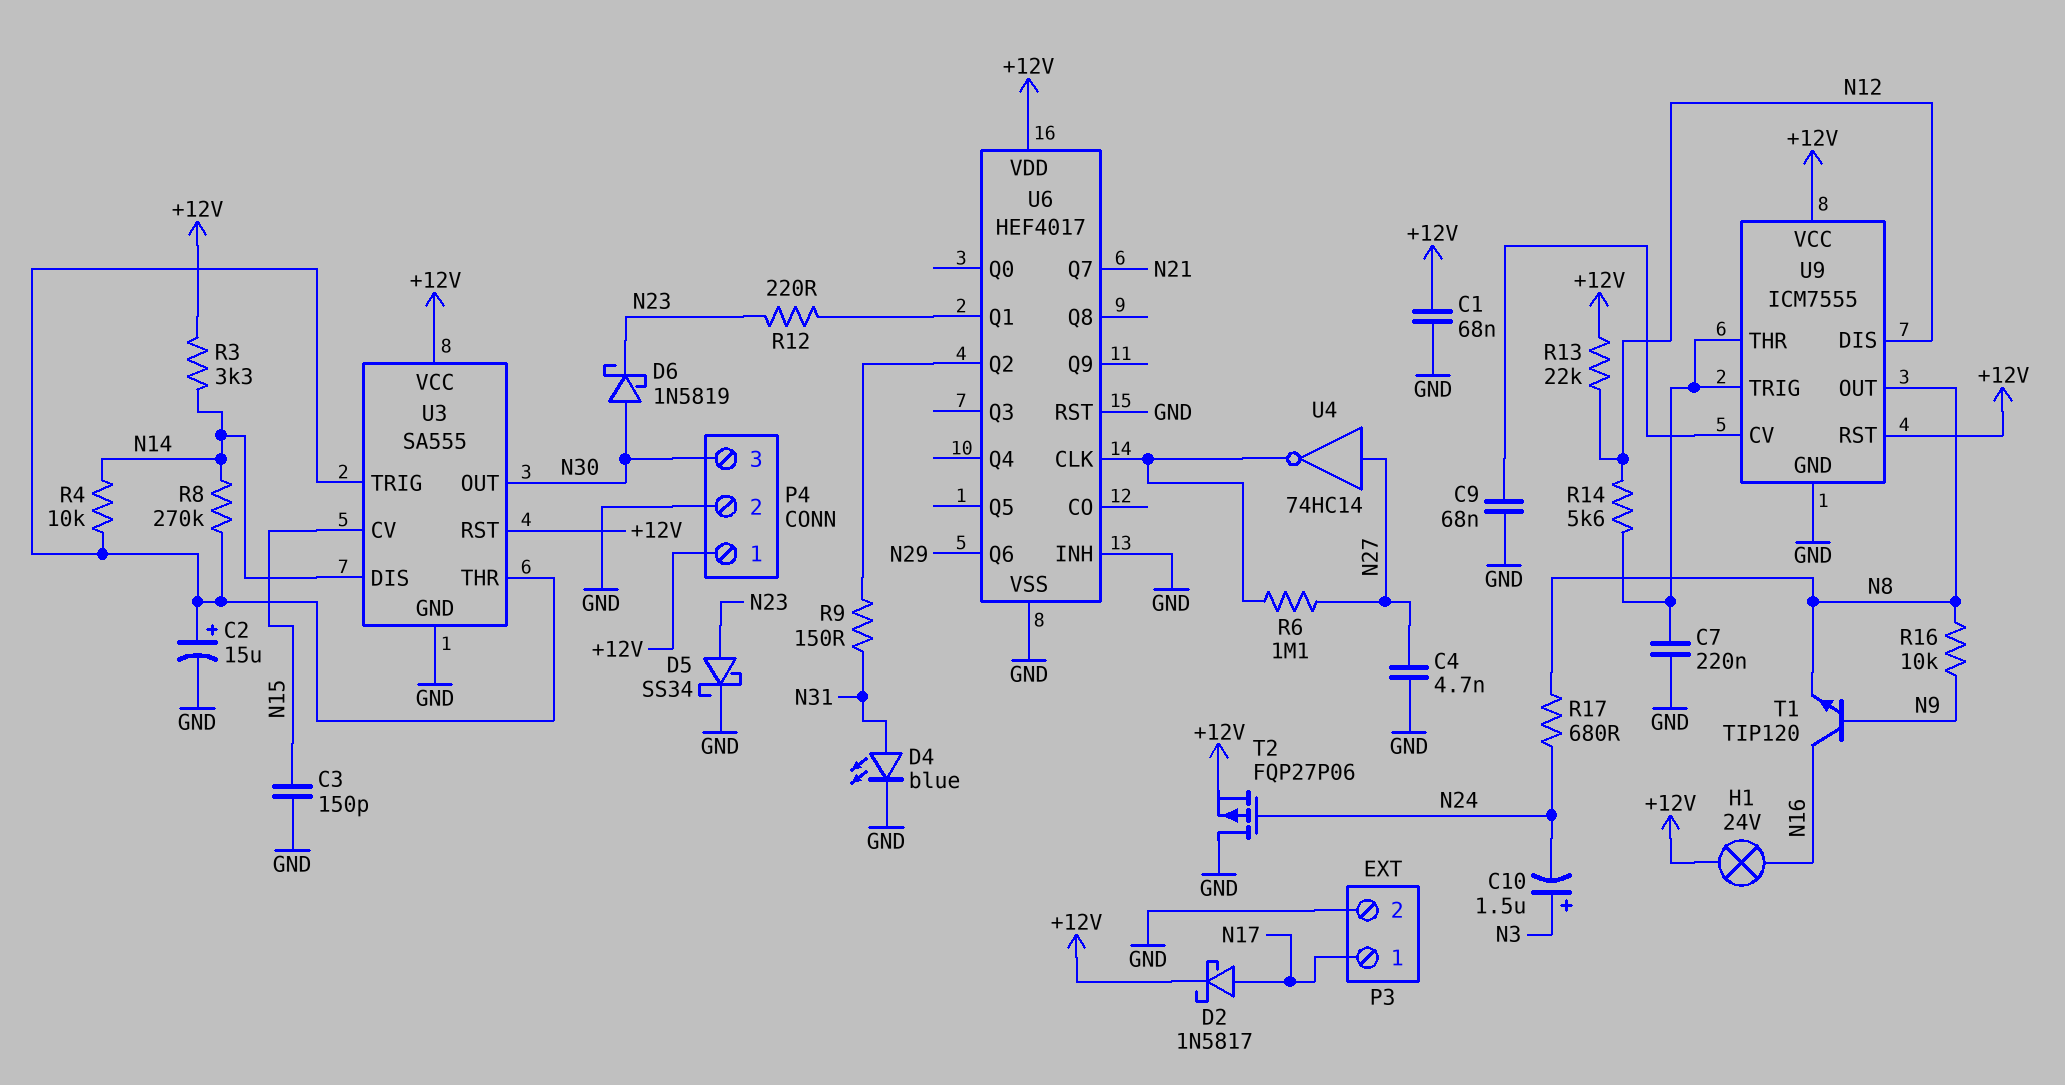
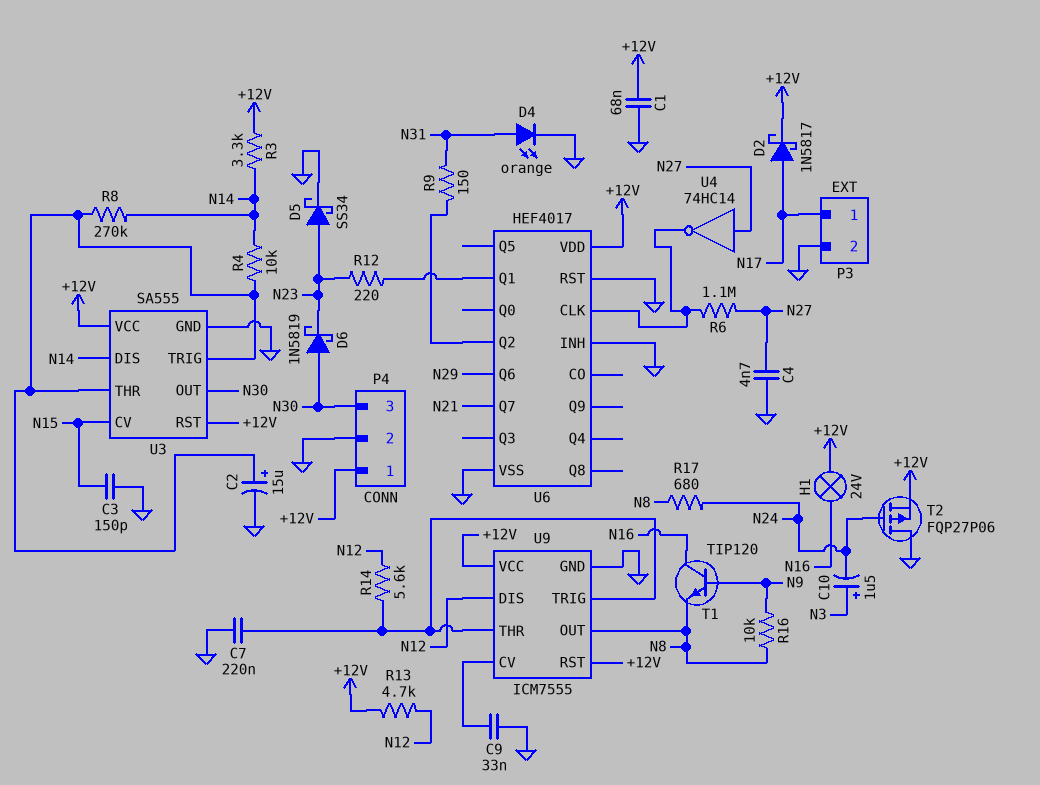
C9: 68nF (GND, U9/CV) -> 33nF (GND, U9/CV)
D4: LED blue (A N31, K GND) -> LED orange (A N31, K GND)
R13: 22k (+12V, N12) -> 4.7k (+12V, N12)

